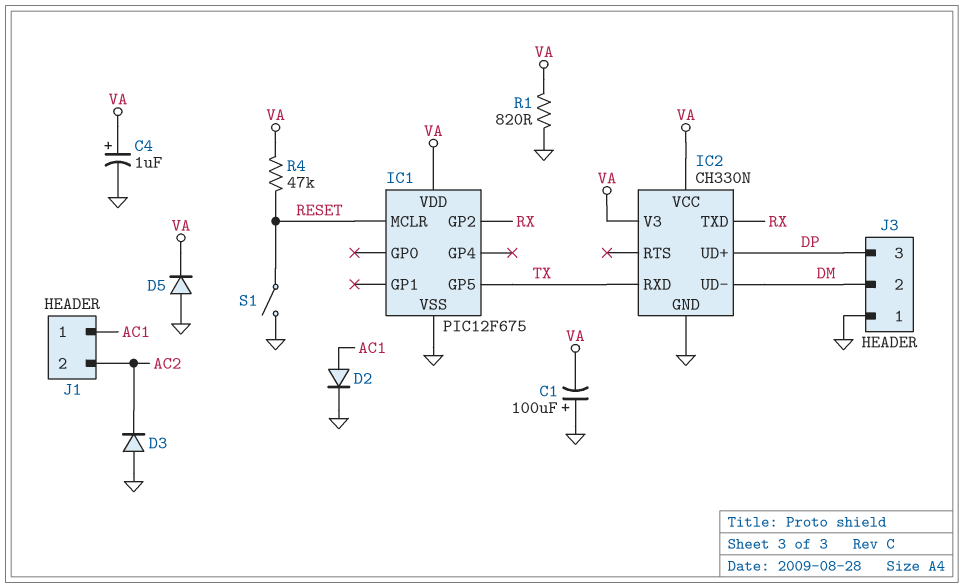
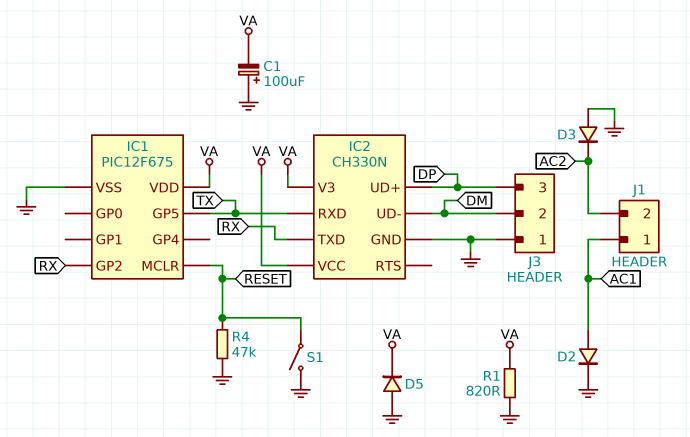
C4: 1uF (plus VA, minus GND) -> none
R4: 47k (RESET, VA) -> 47k (GND, RESET)

